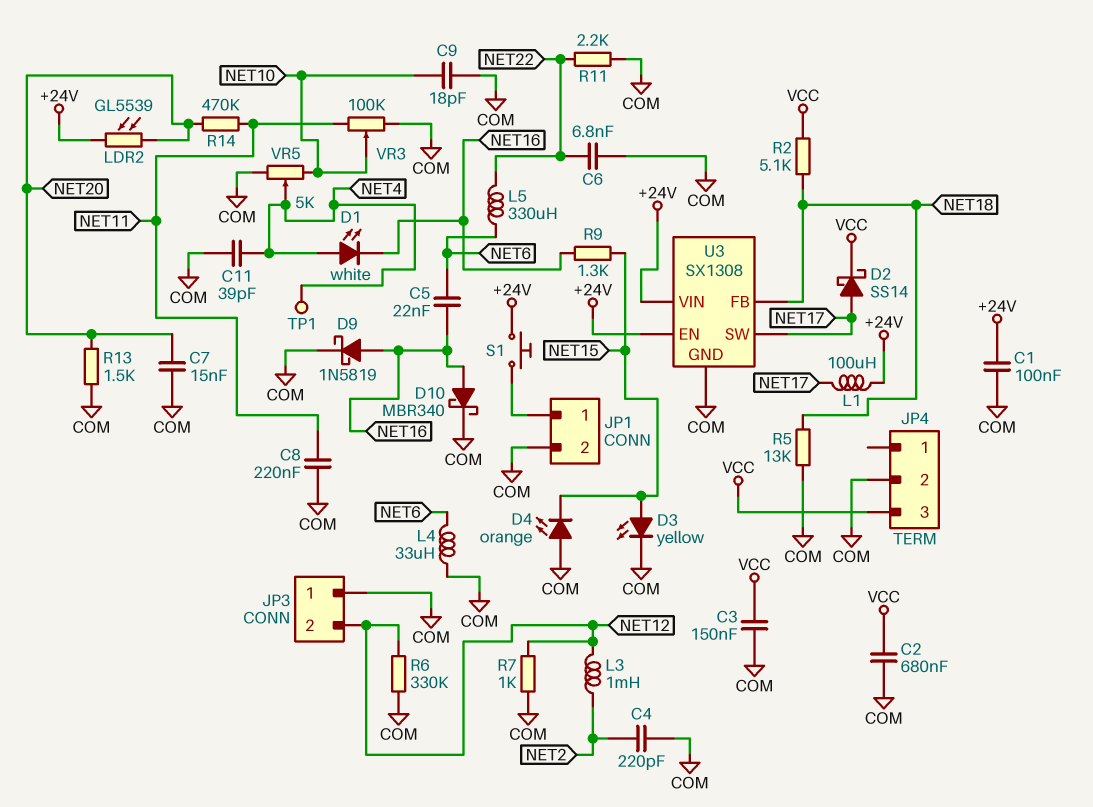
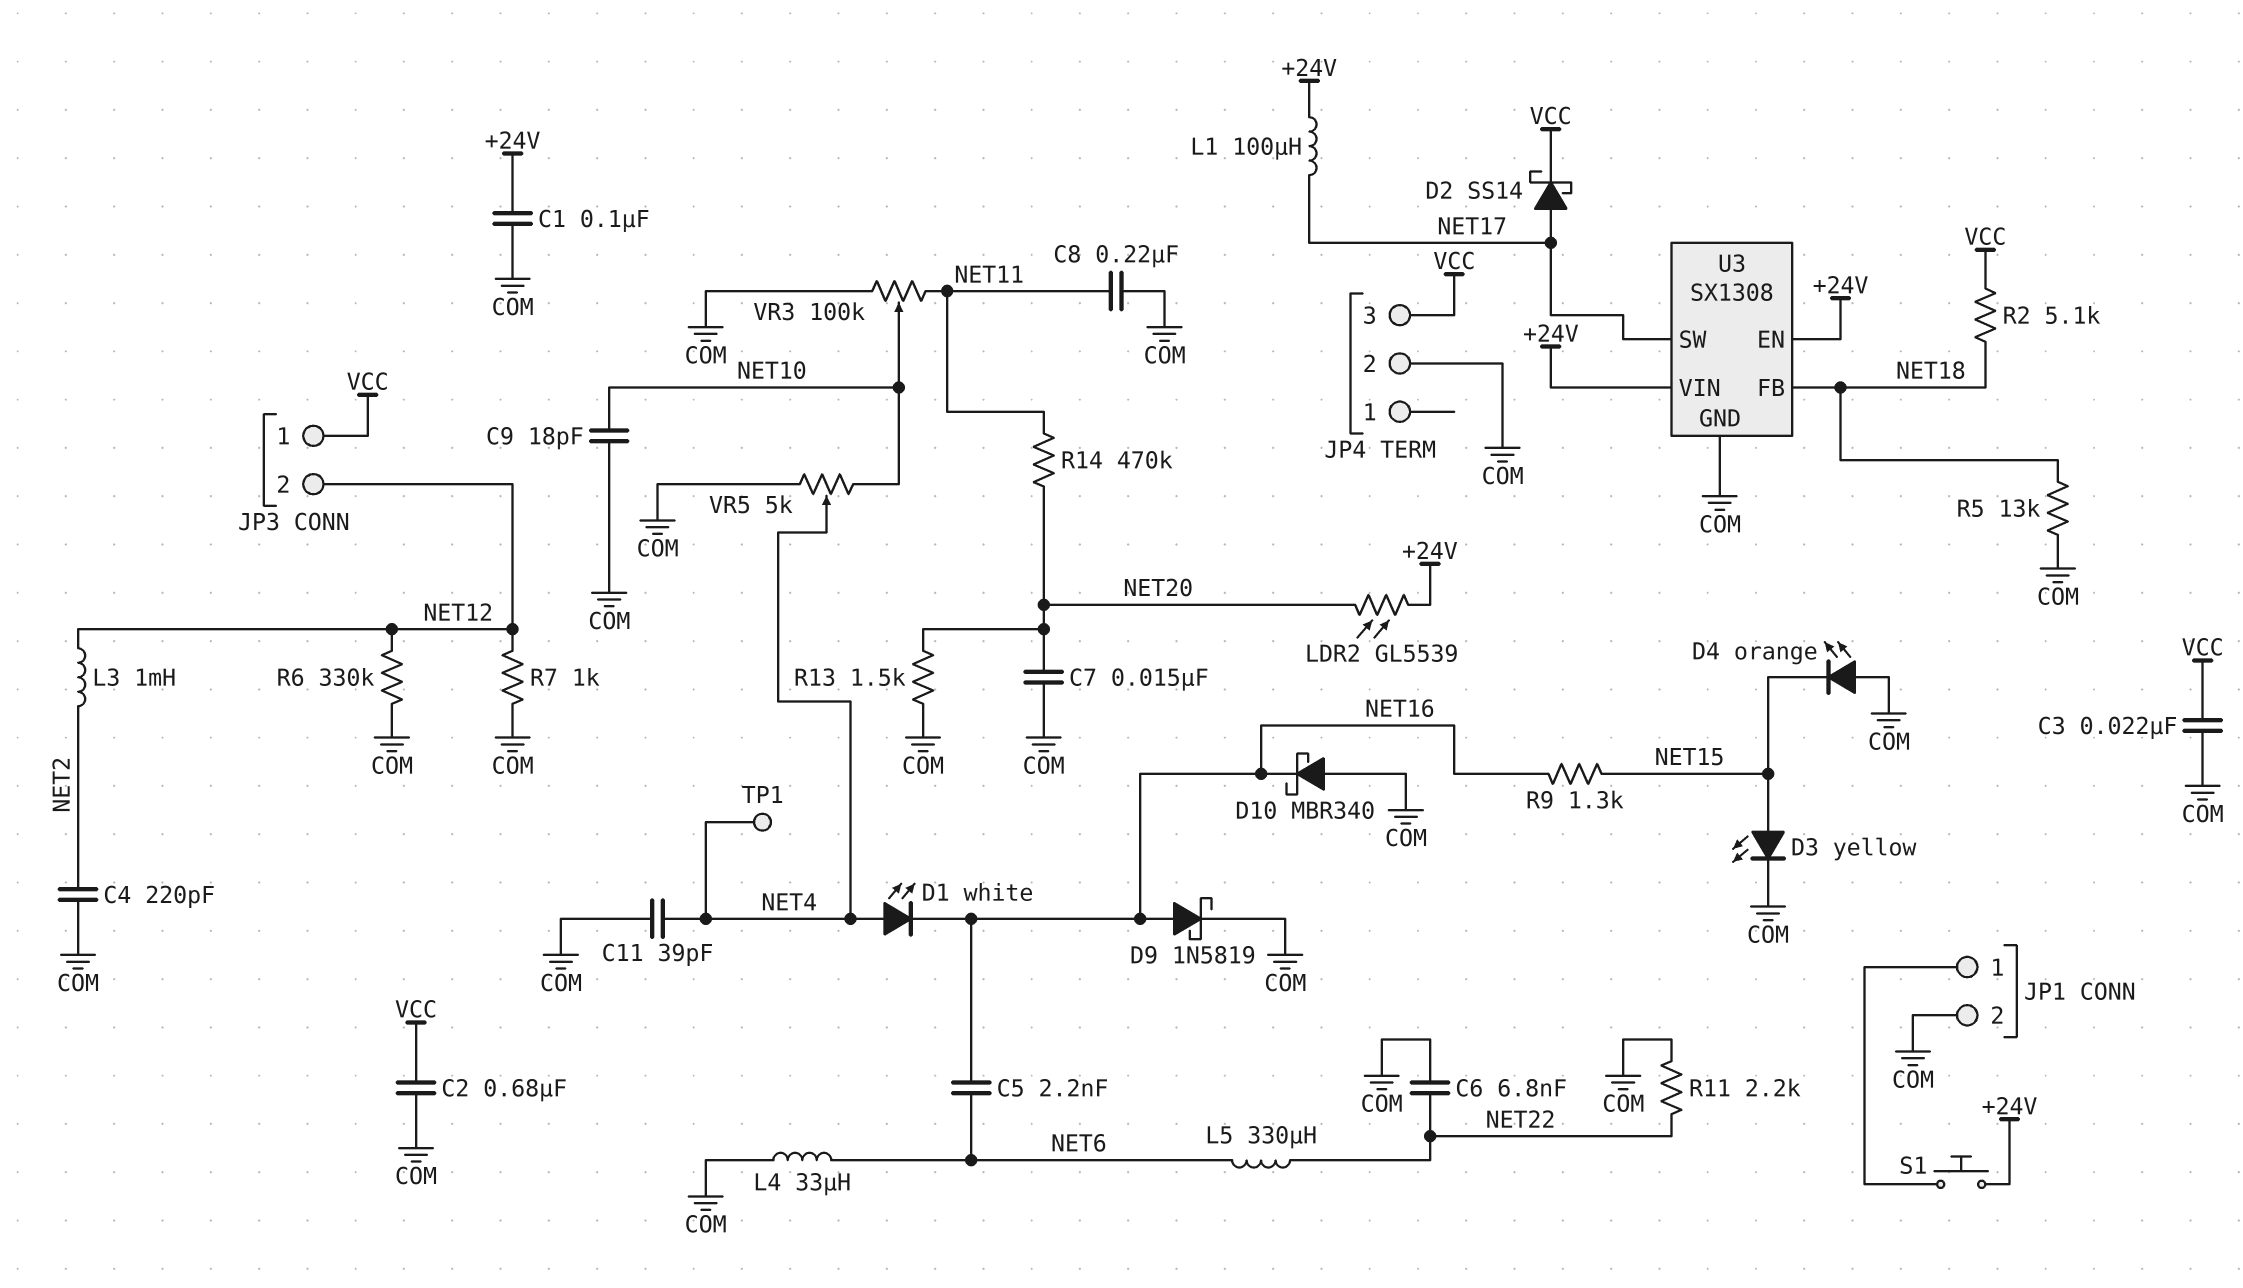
C3: 150nF (COM, VCC) -> 22nF (COM, VCC)
C5: 22nF (NET6, NET16) -> 2.2nF (NET6, NET16)
D10: schottky MBR340 (A NET16, K COM) -> schottky MBR340 (A COM, K NET16)
JP3 pin 1: COM -> VCC

